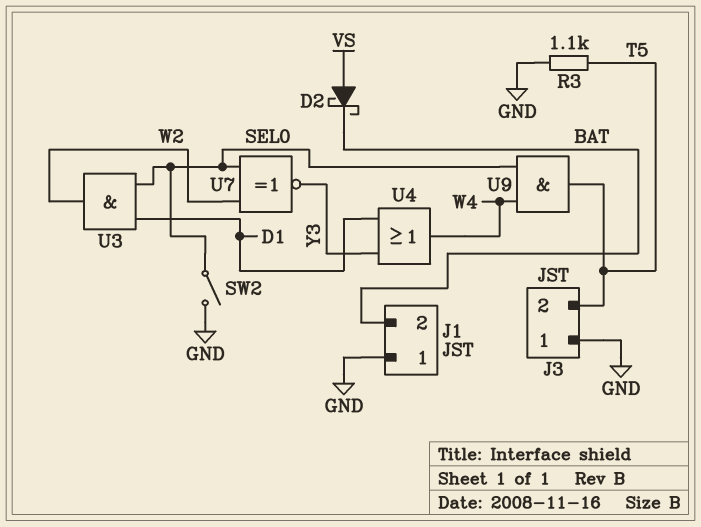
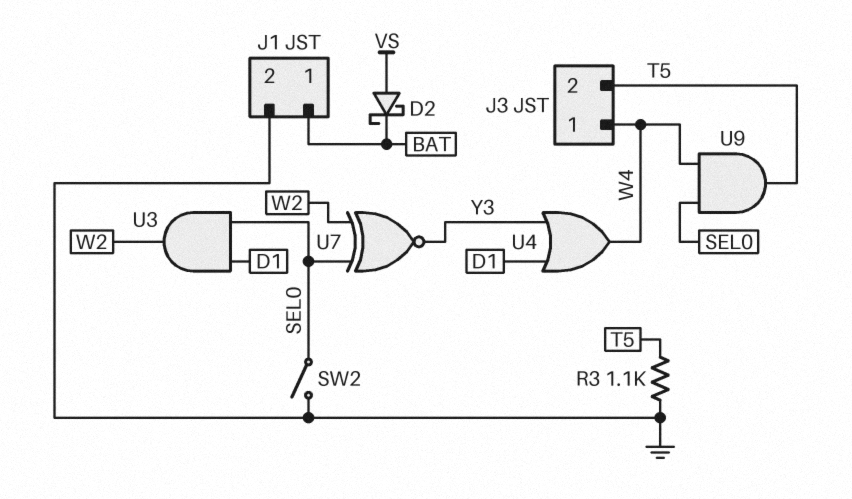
J1 pin 1: GND -> BAT
J1 pin 2: BAT -> GND
J3 pin 1: GND -> W4

